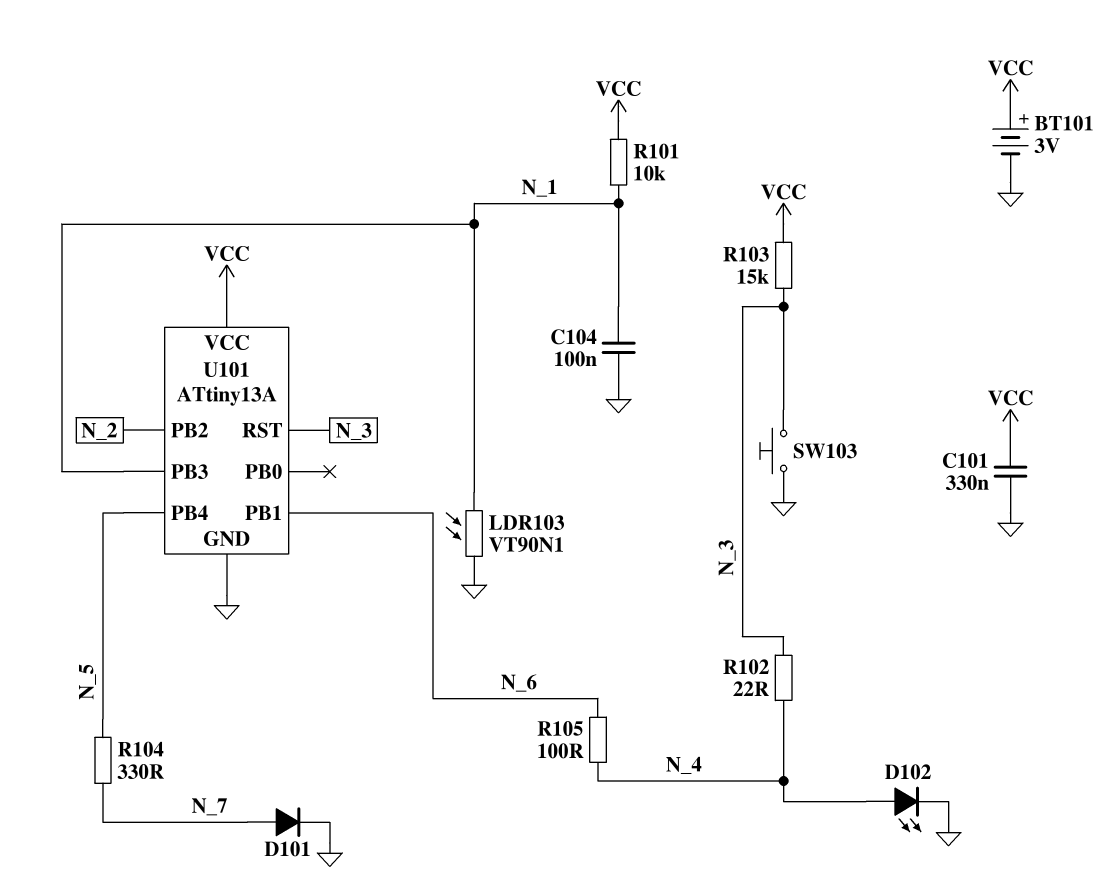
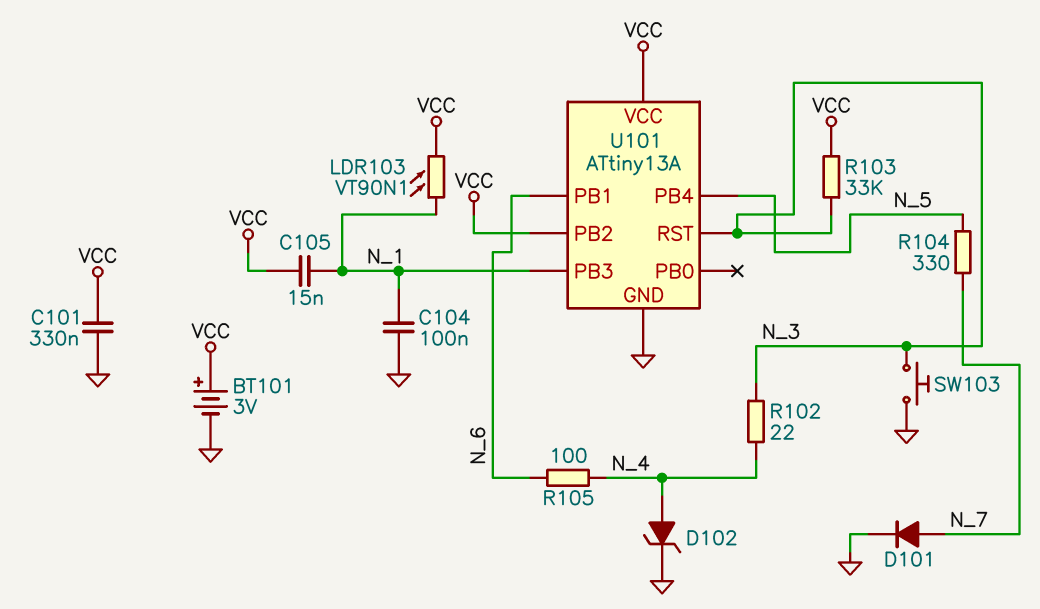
C105: none -> 15nF (N_1, VCC)
D102: LED (A N_4, K GND) -> zener (A N_4, K GND)
LDR103: VT90N1 (GND, N_1) -> VT90N1 (N_1, VCC)
R101: 10k (N_1, VCC) -> none
R103: 15k (N_3, VCC) -> 33k (N_3, VCC)
U101 pin PB2: N_2 -> VCC

